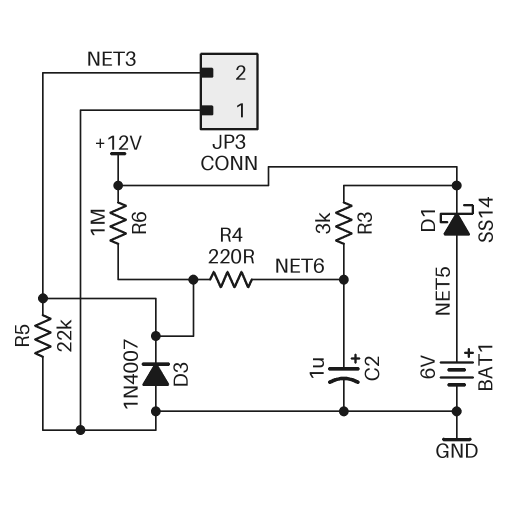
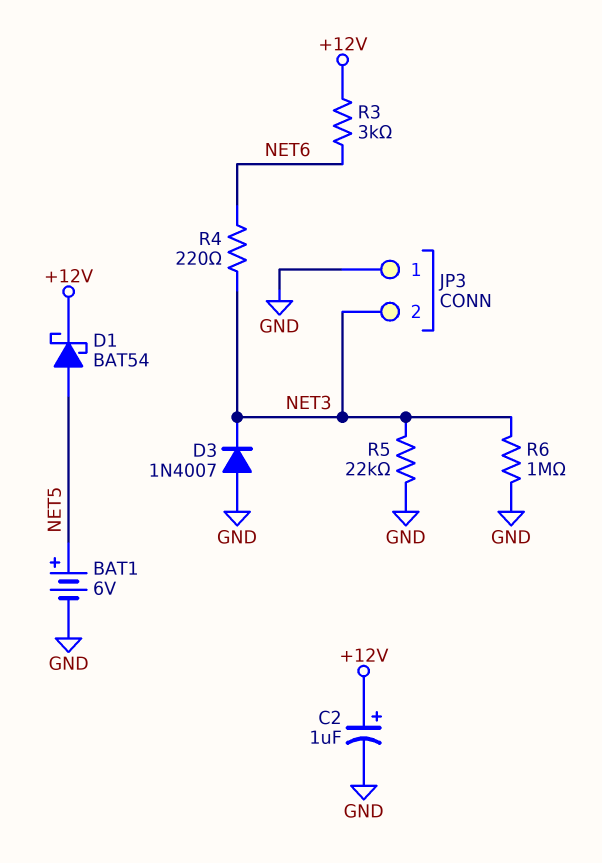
C2: 1uF (plus NET6, minus GND) -> 1uF (plus +12V, minus GND)
D1: schottky SS14 (A NET5, K +12V) -> schottky BAT54 (A NET5, K +12V)
R6: 1M (+12V, NET3) -> 1M (GND, NET3)

